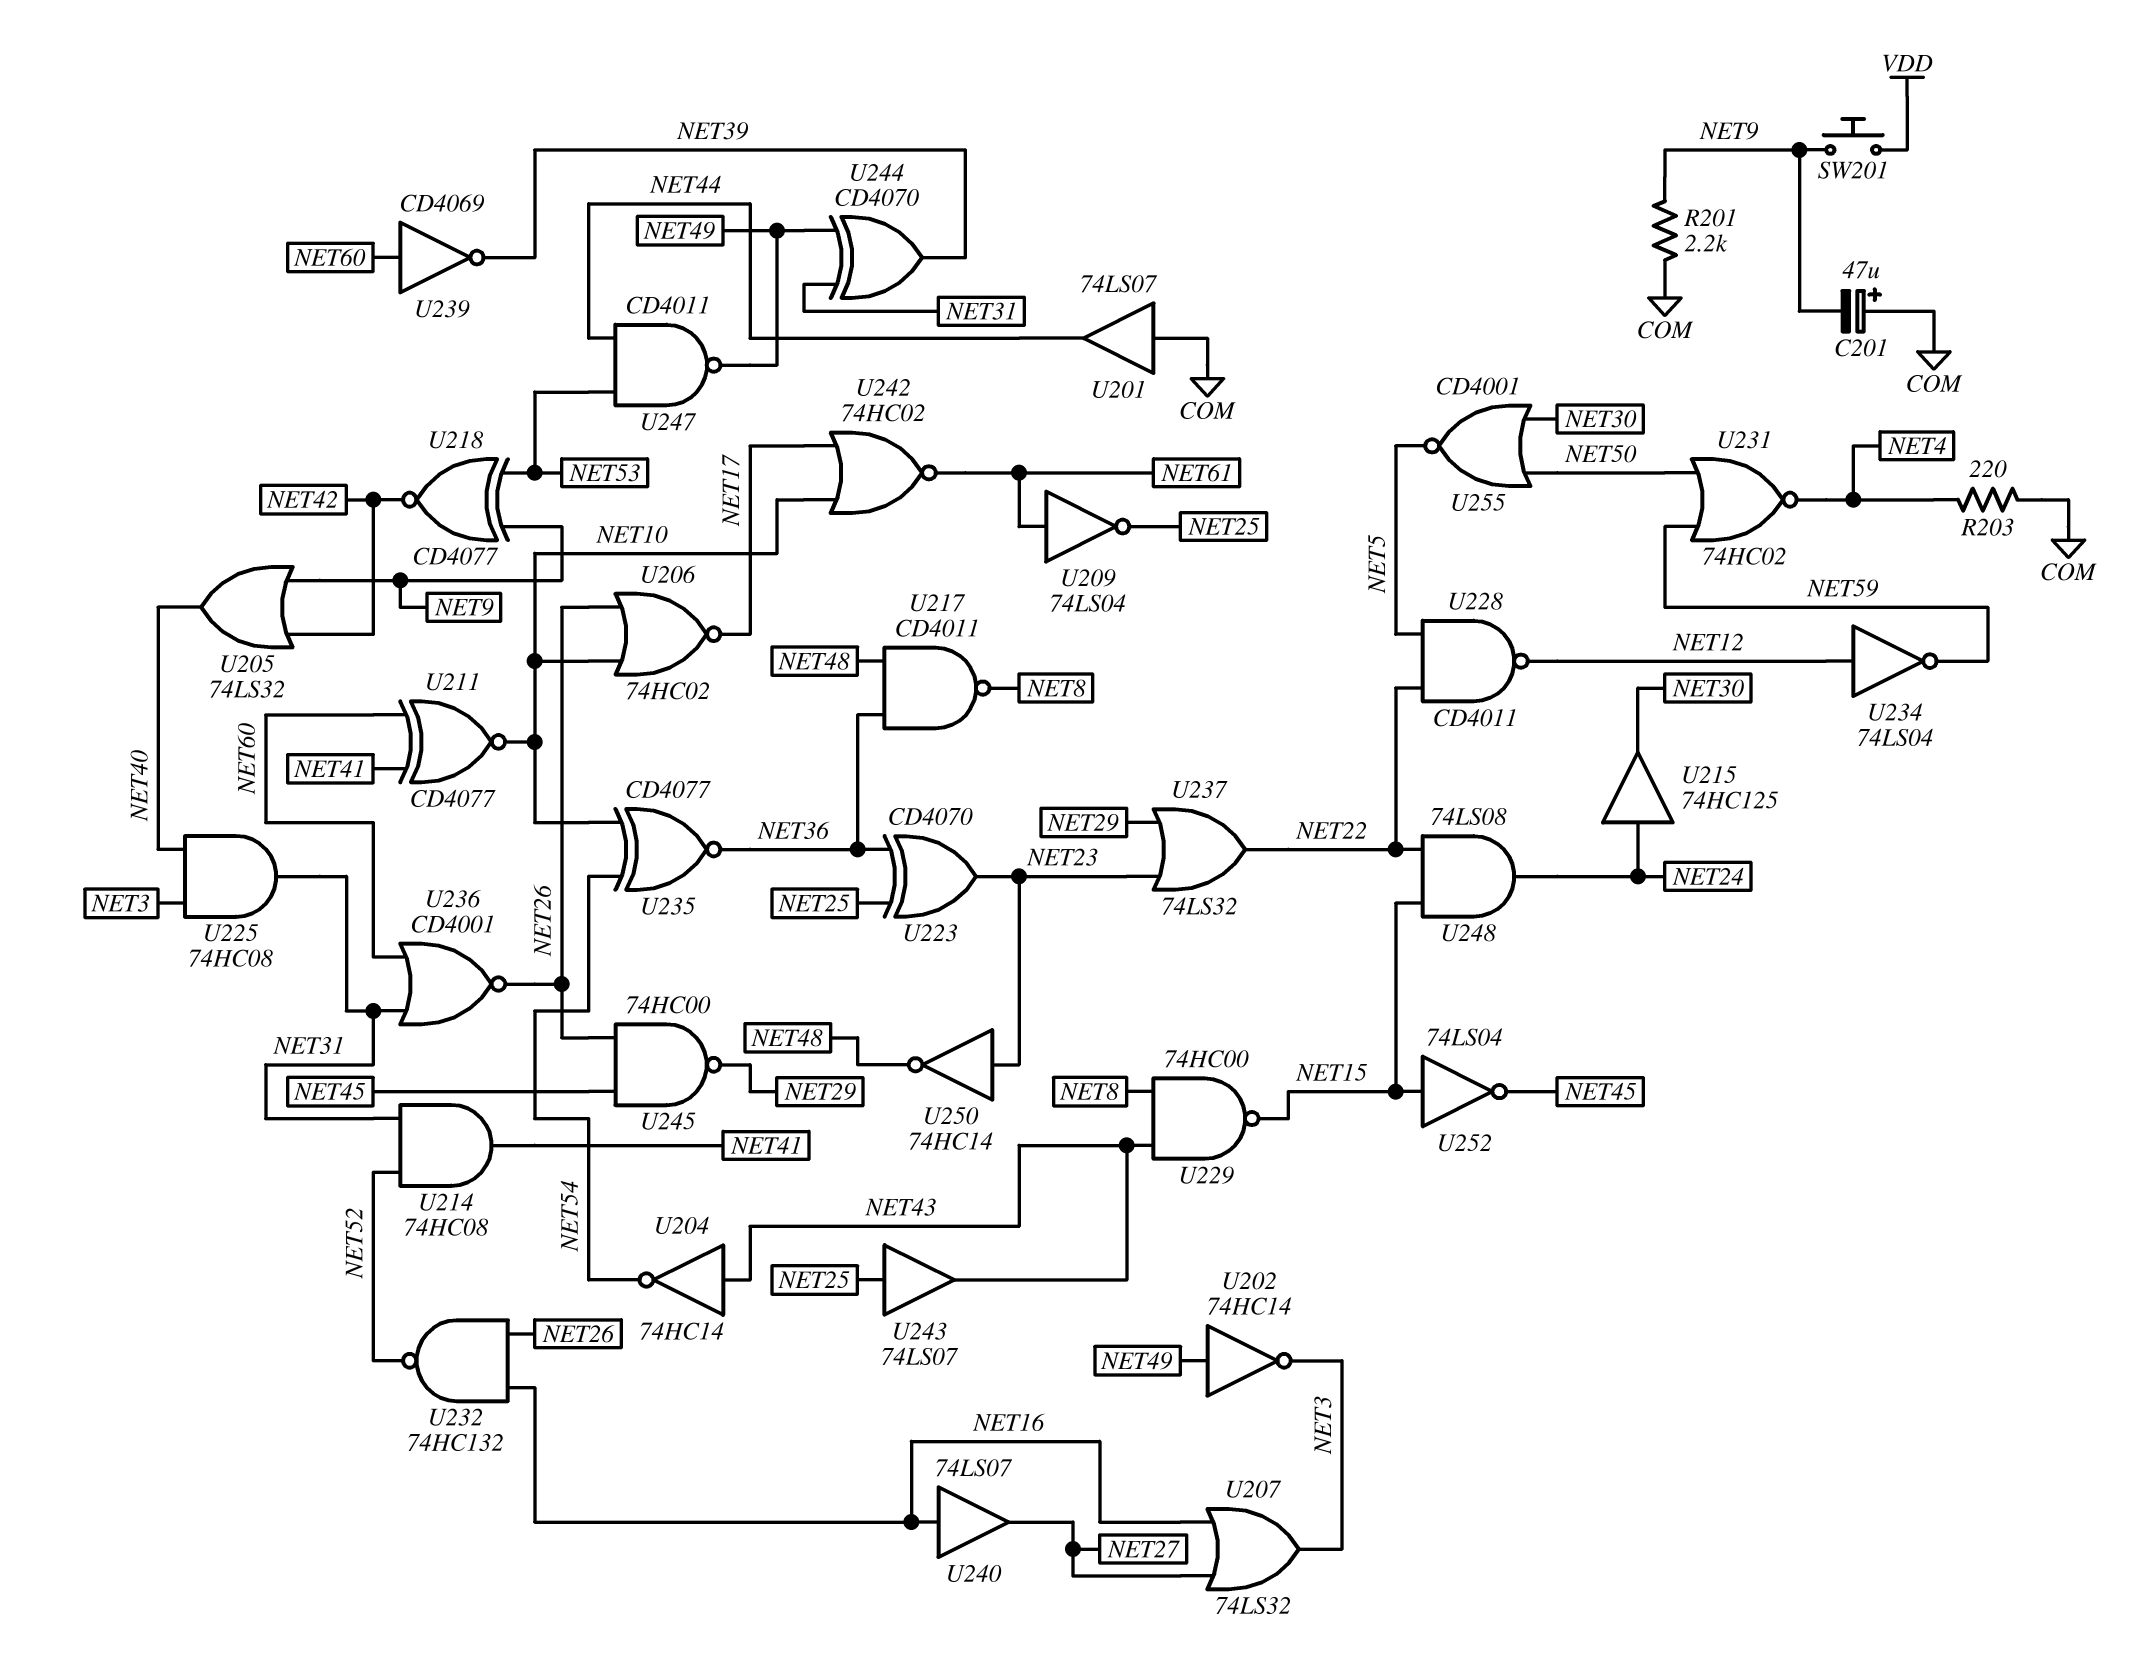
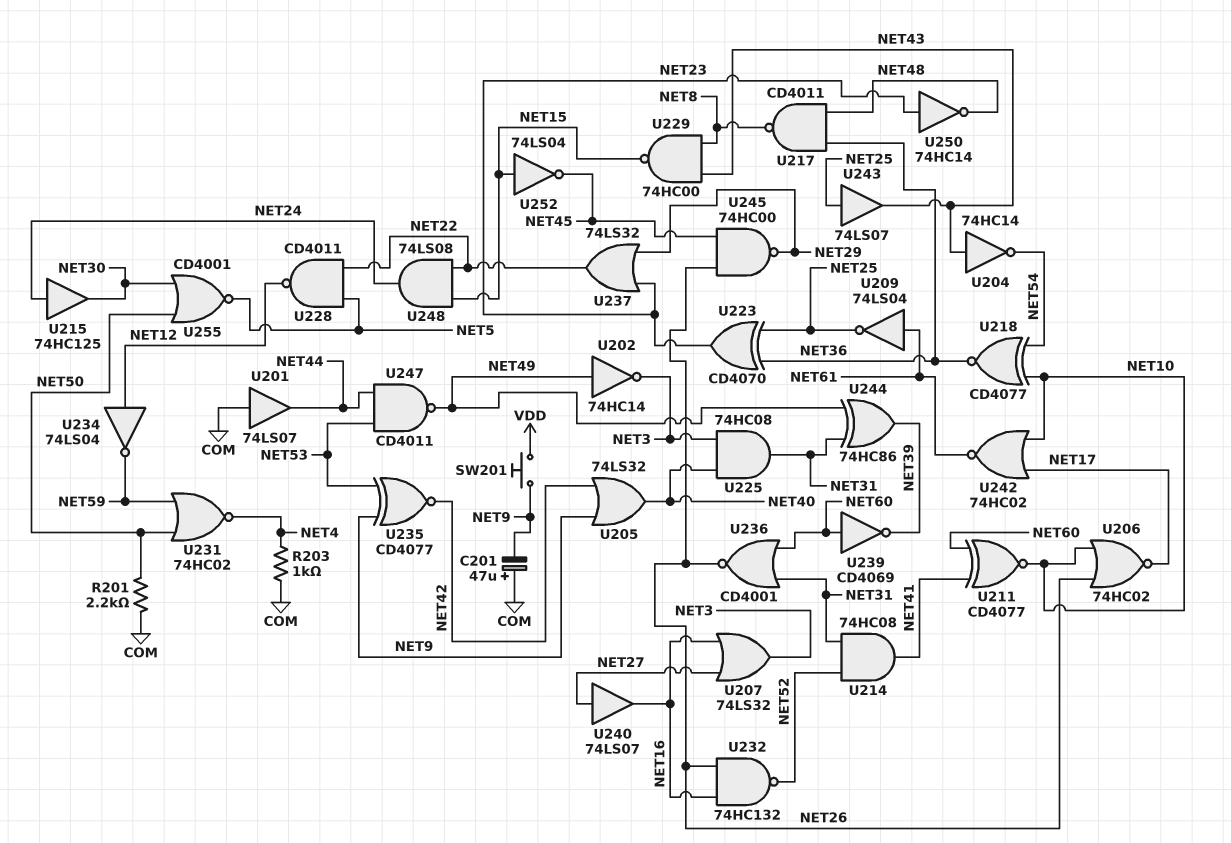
R201: 2.2k (COM, NET9) -> 2.2k (COM, NET50)
R203: 220 (COM, NET4) -> 1k (COM, NET4)
U218: XNOR CD4077 (in NET9, in NET53, out NET42) -> XNOR CD4077 (in NET10, in NET54, out NET36)
U235: XNOR CD4077 (in NET10, in NET54, out NET36) -> XNOR CD4077 (in NET9, in NET53, out NET42)
U240: buffer 74LS07 (in NET16, out NET27) -> buffer 74LS07 (in NET27, out NET16)
U244: XOR CD4070 (in NET31, in NET49, out NET39) -> XOR 74HC86 (in NET31, in NET49, out NET39)

